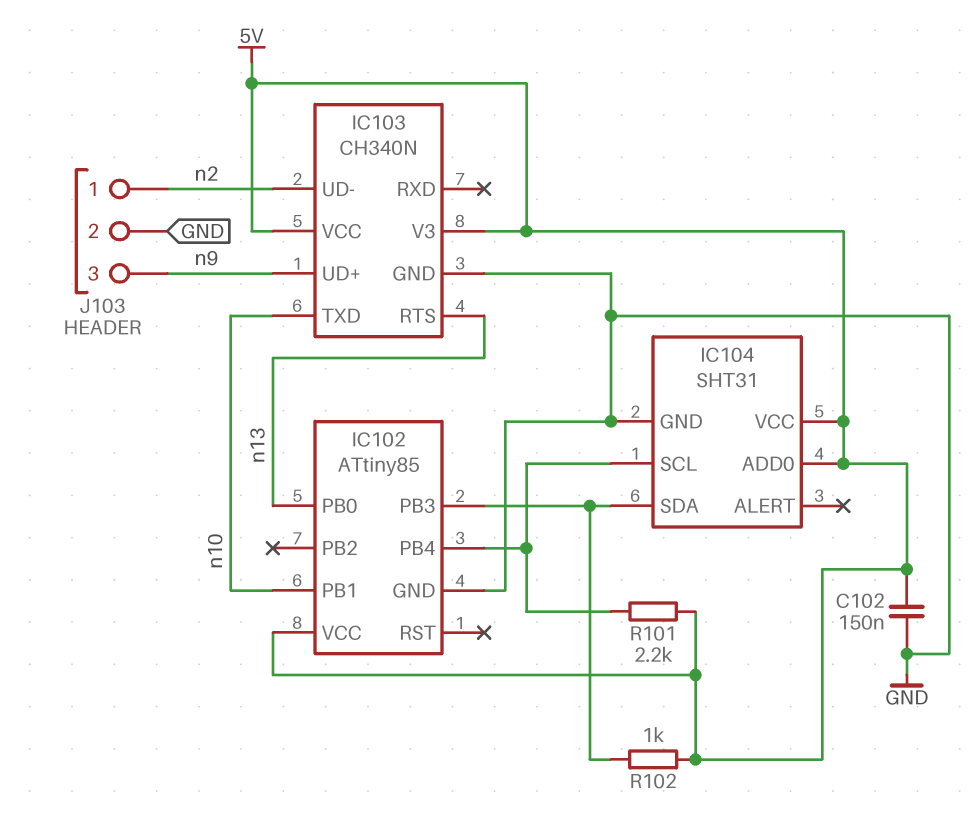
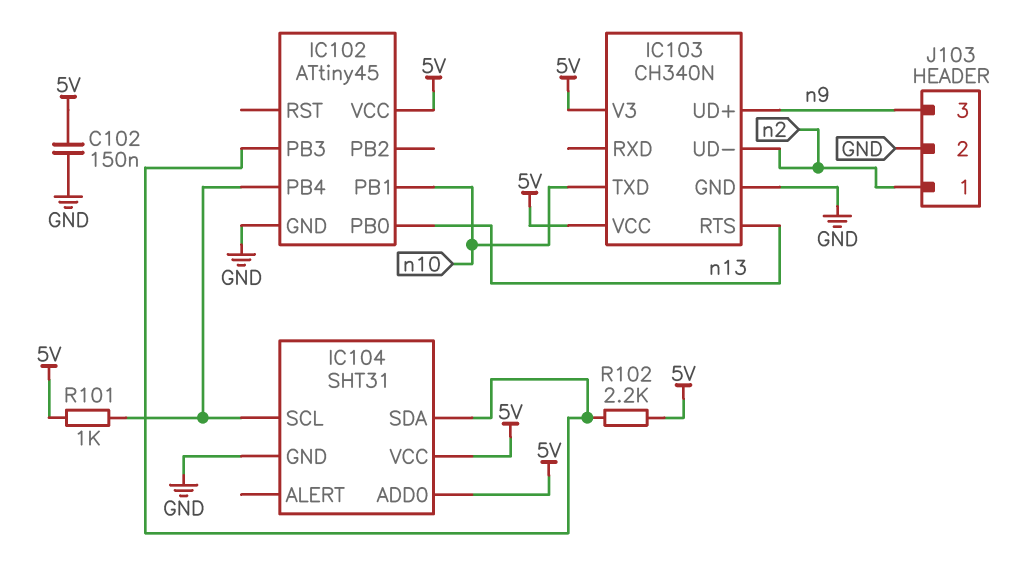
IC102: ATtiny85 -> ATtiny45
R101: 2.2k (5V, IC102/PB4) -> 1k (5V, IC102/PB4)
R102: 1k (5V, IC102/PB3) -> 2.2k (5V, IC102/PB3)

